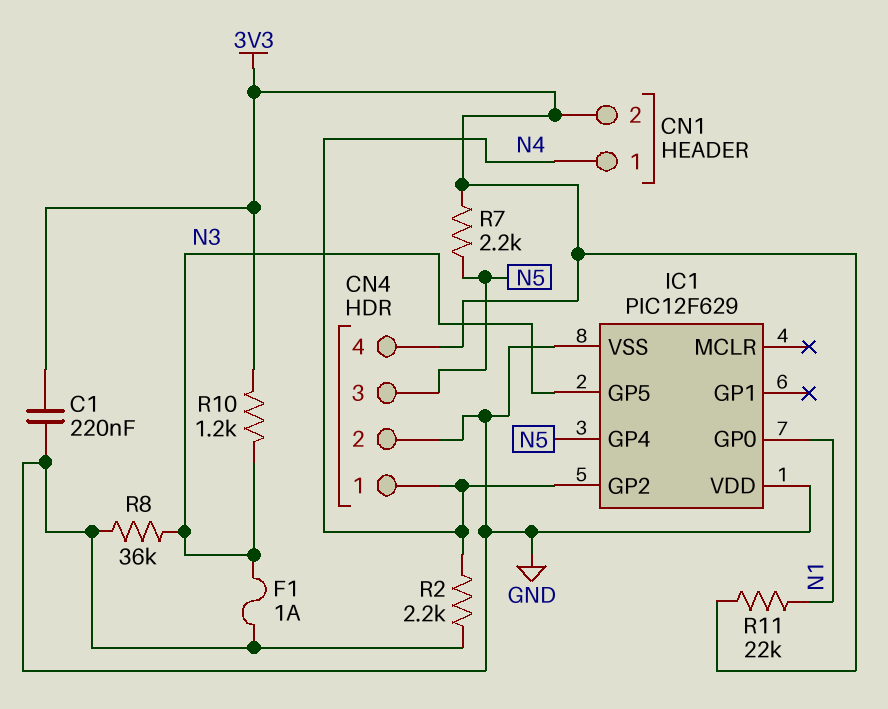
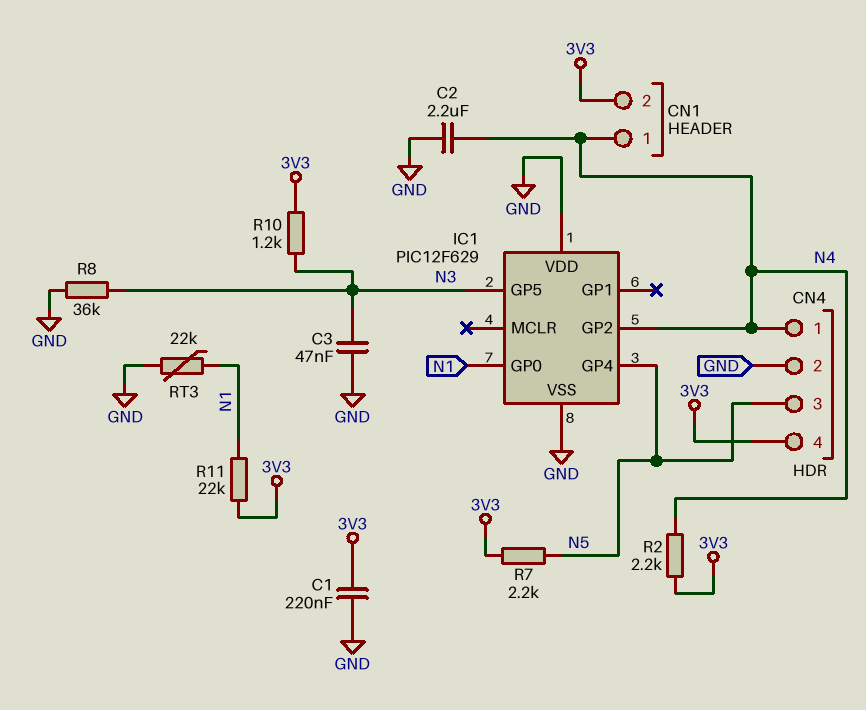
C2: none -> 2.2uF (GND, N4)
C3: none -> 47nF (GND, N3)
F1: 1A (GND, N3) -> none
R2: 2.2k (GND, N4) -> 2.2k (3V3, N4)
RT3: none -> 22k (GND, N1)

